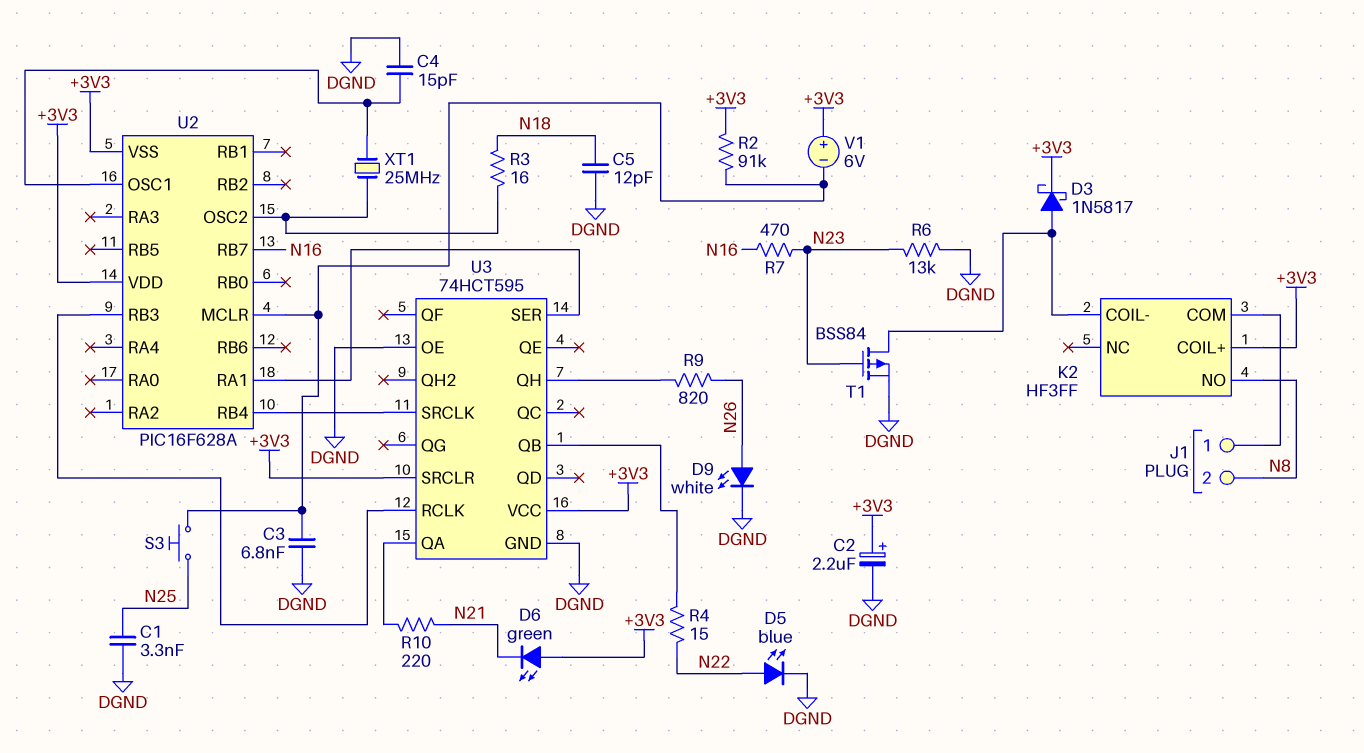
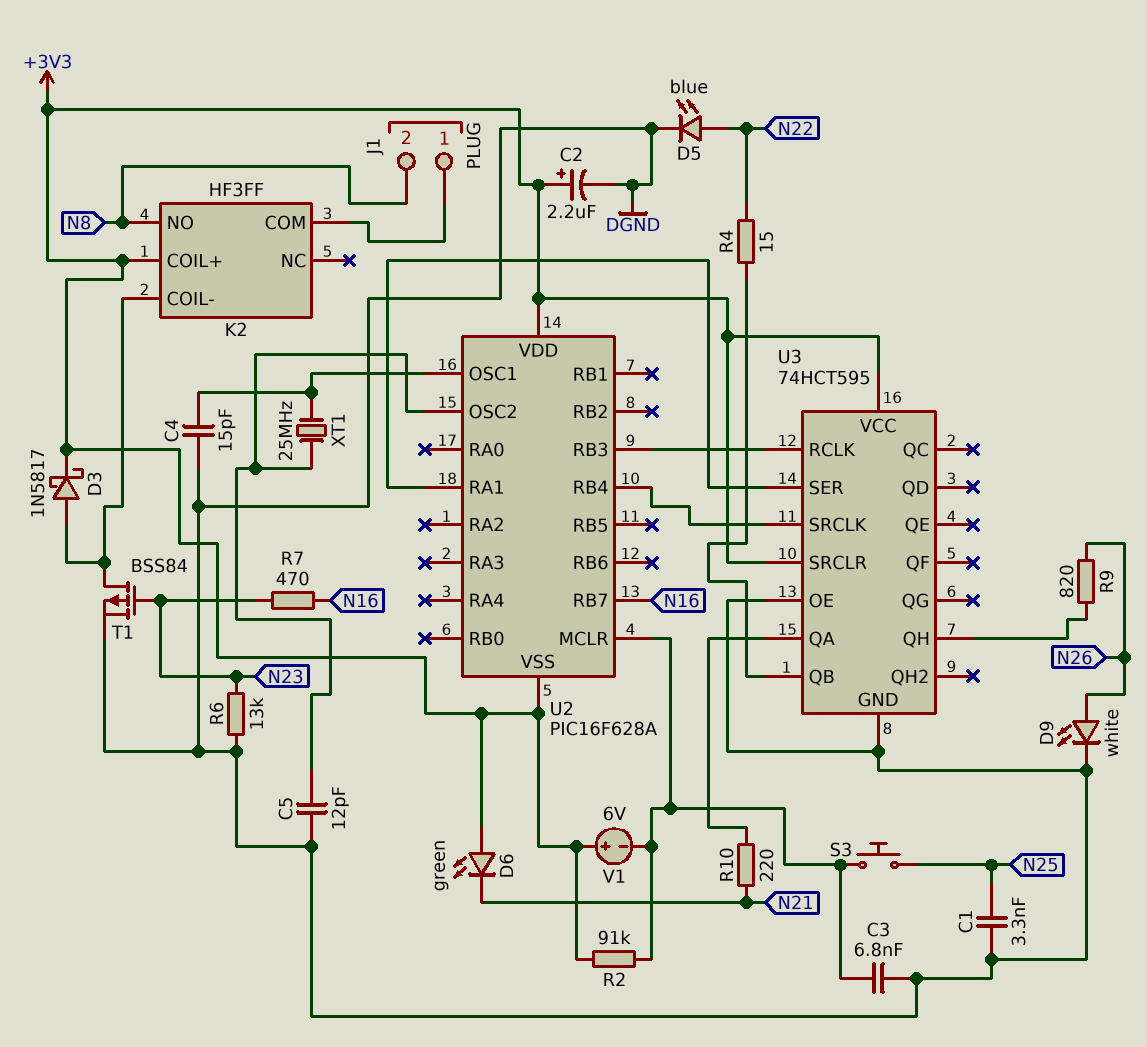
C5: 12pF (DGND, N18) -> 12pF (DGND, U2/OSC2)
R3: 16 (N18, U2/OSC2) -> none

